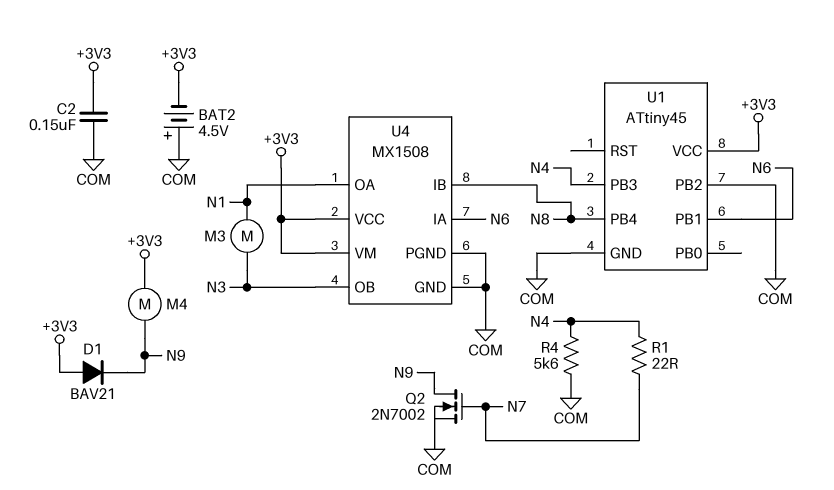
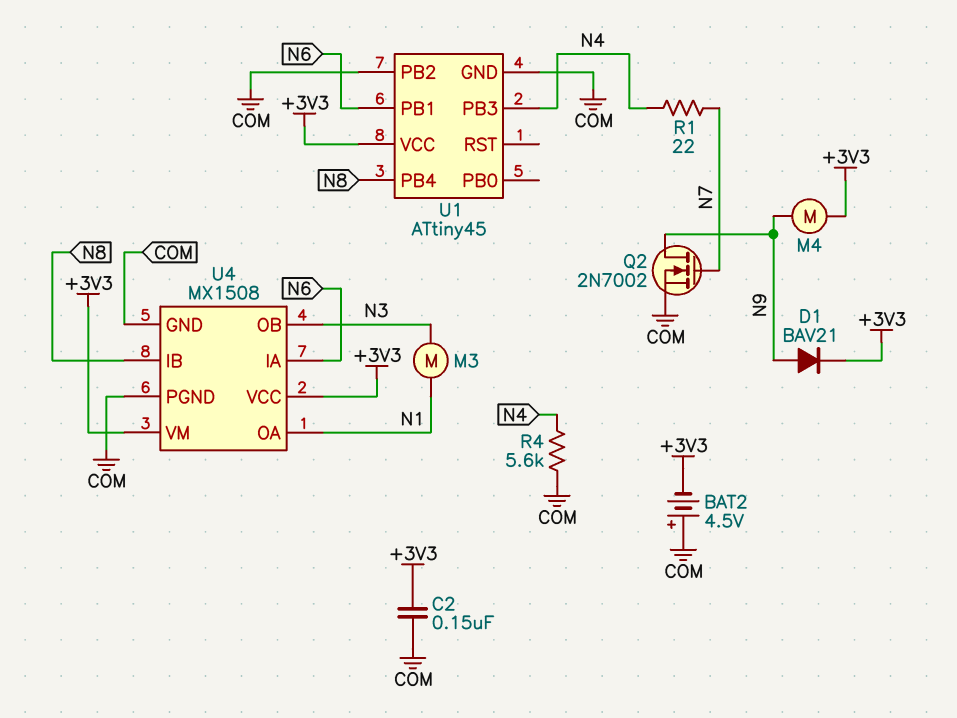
D1: diode BAV21 (A +3V3, K N9) -> diode BAV21 (A N9, K +3V3)

